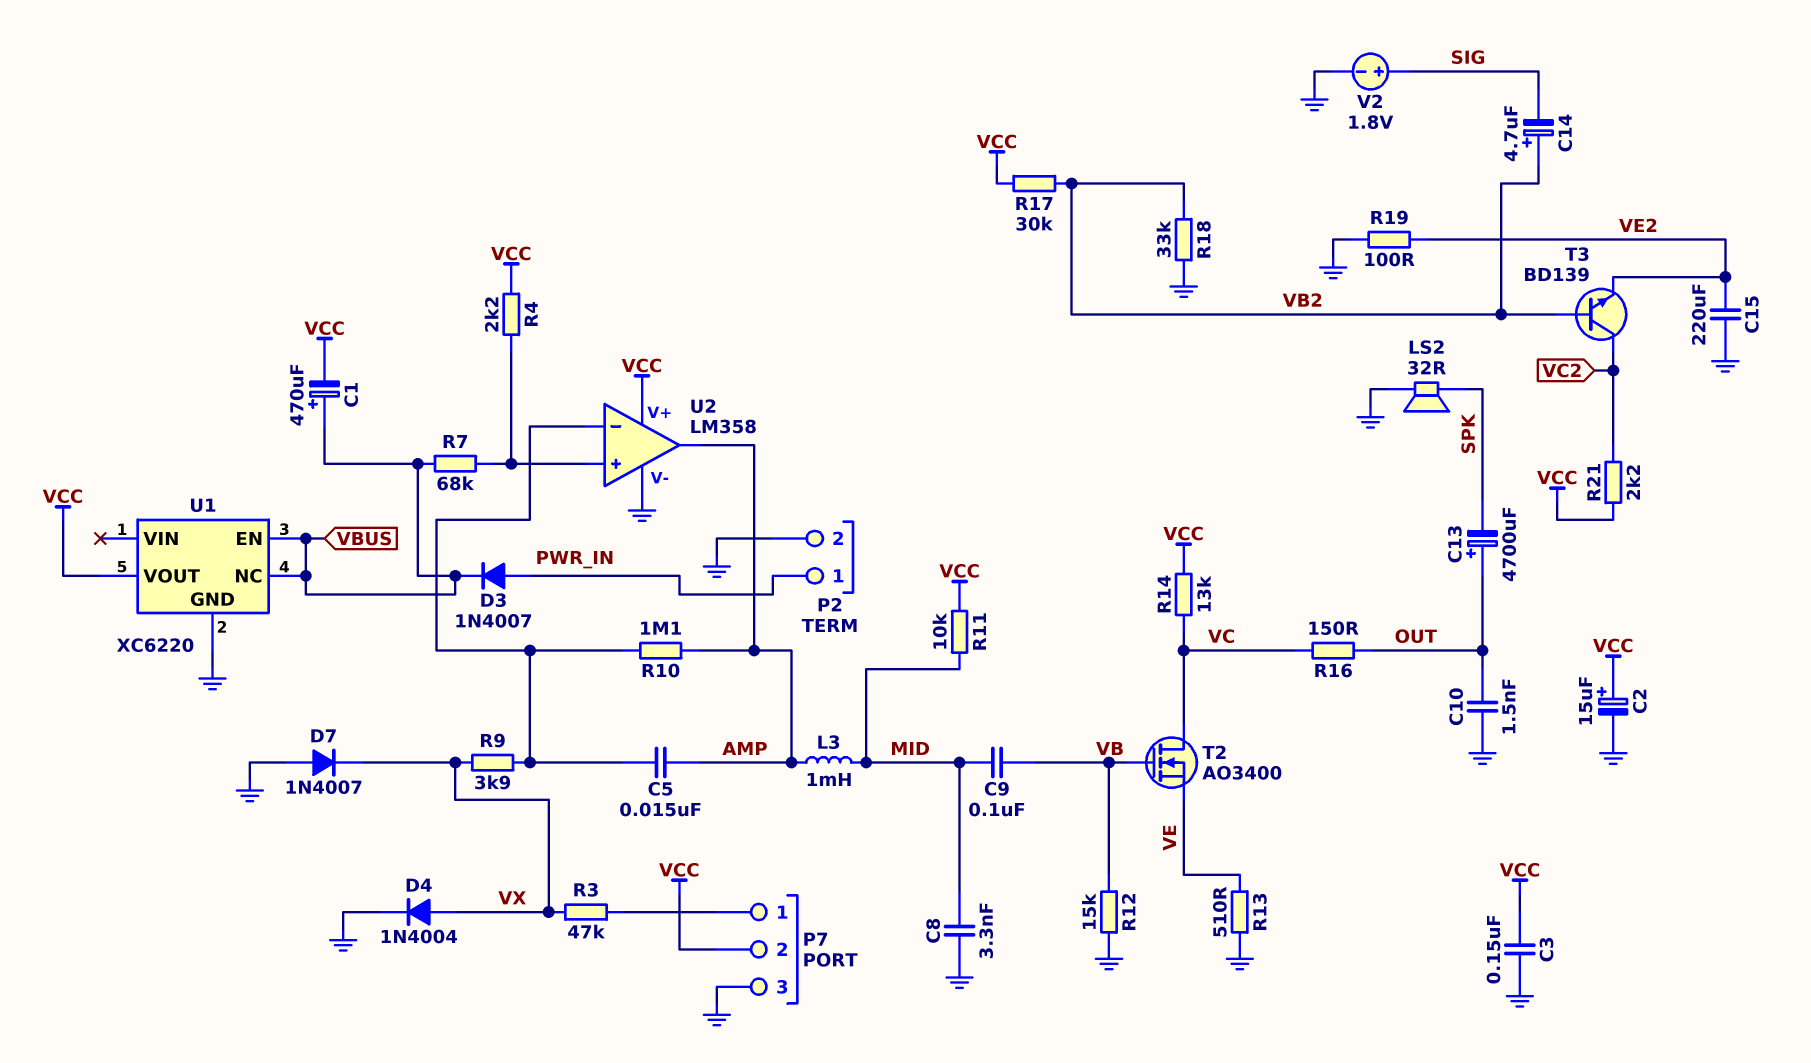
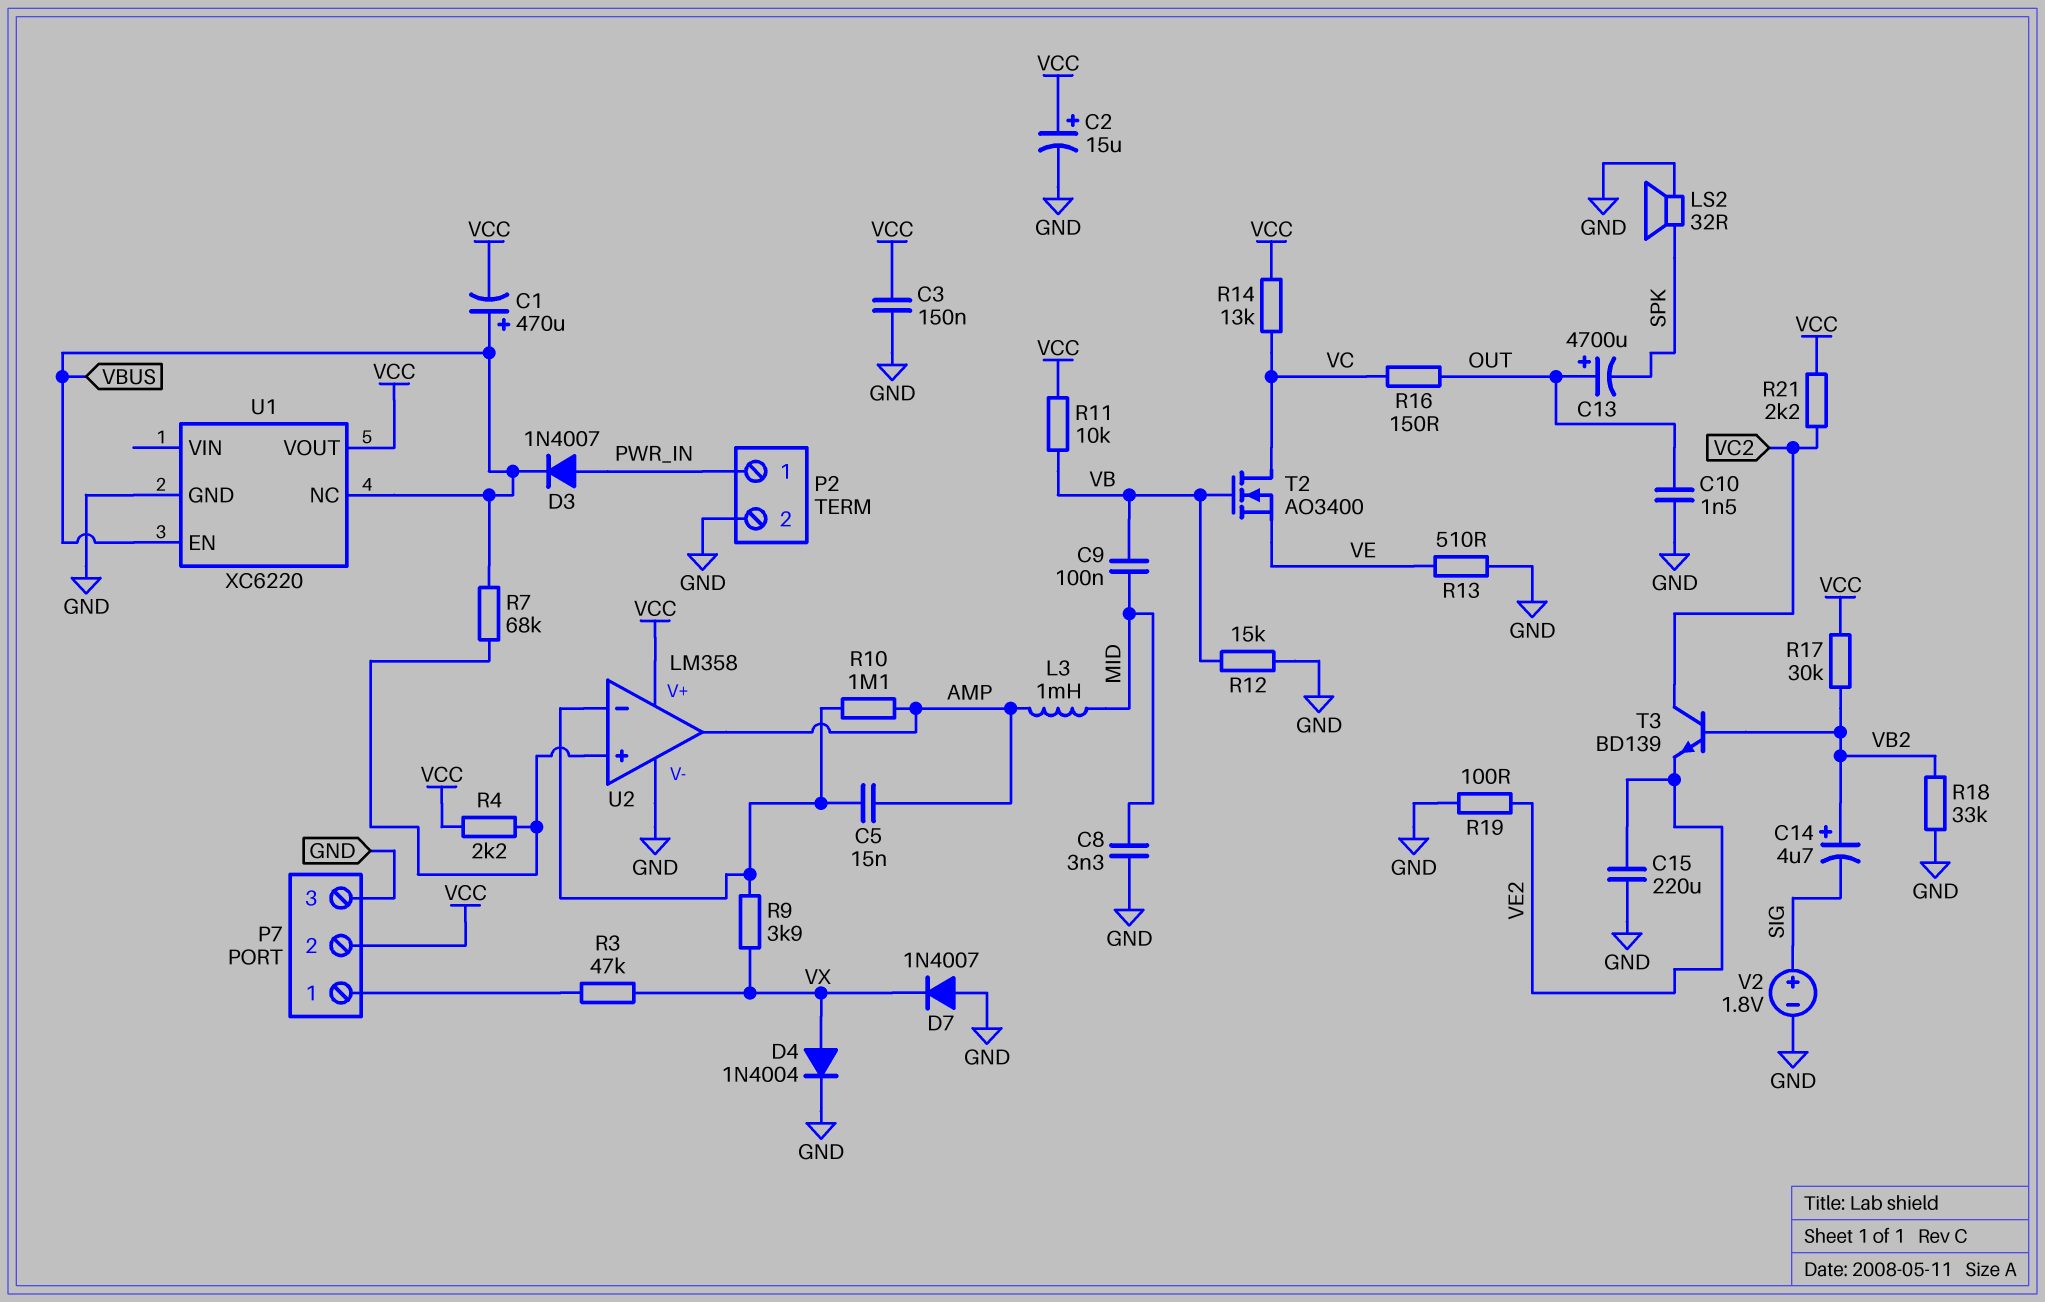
R11: 10k (MID, VCC) -> 10k (VB, VCC)

